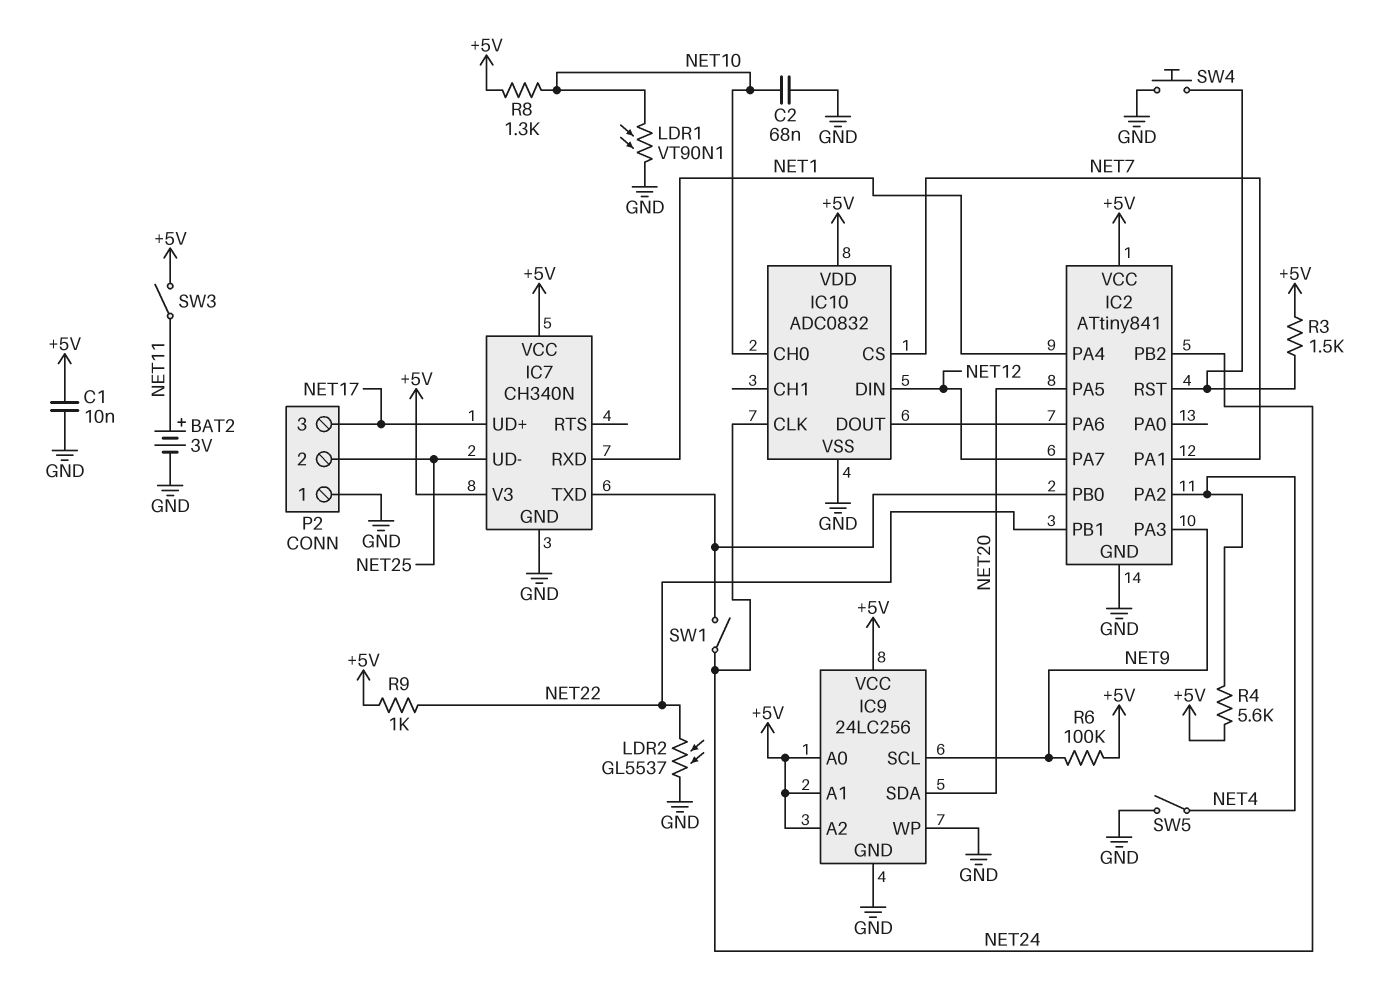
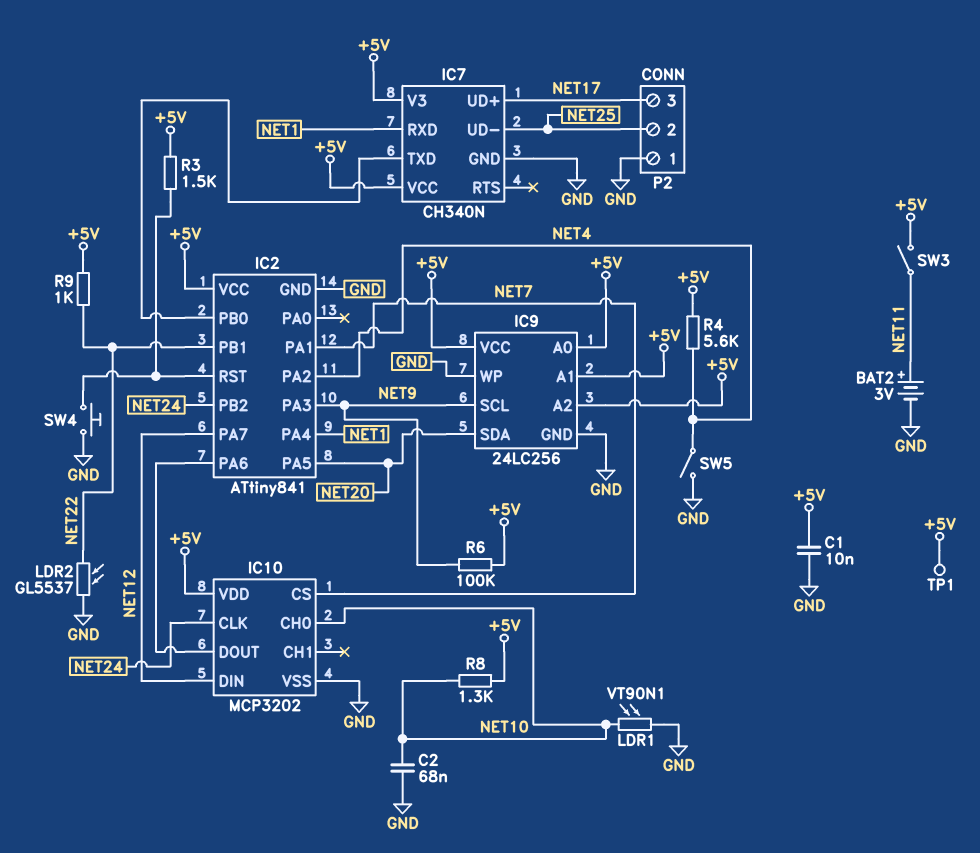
IC10: ADC0832 -> MCP3202
SW1: switch (IC2/PB0, NET24) -> none
TP1: none -> test point (+5V)

